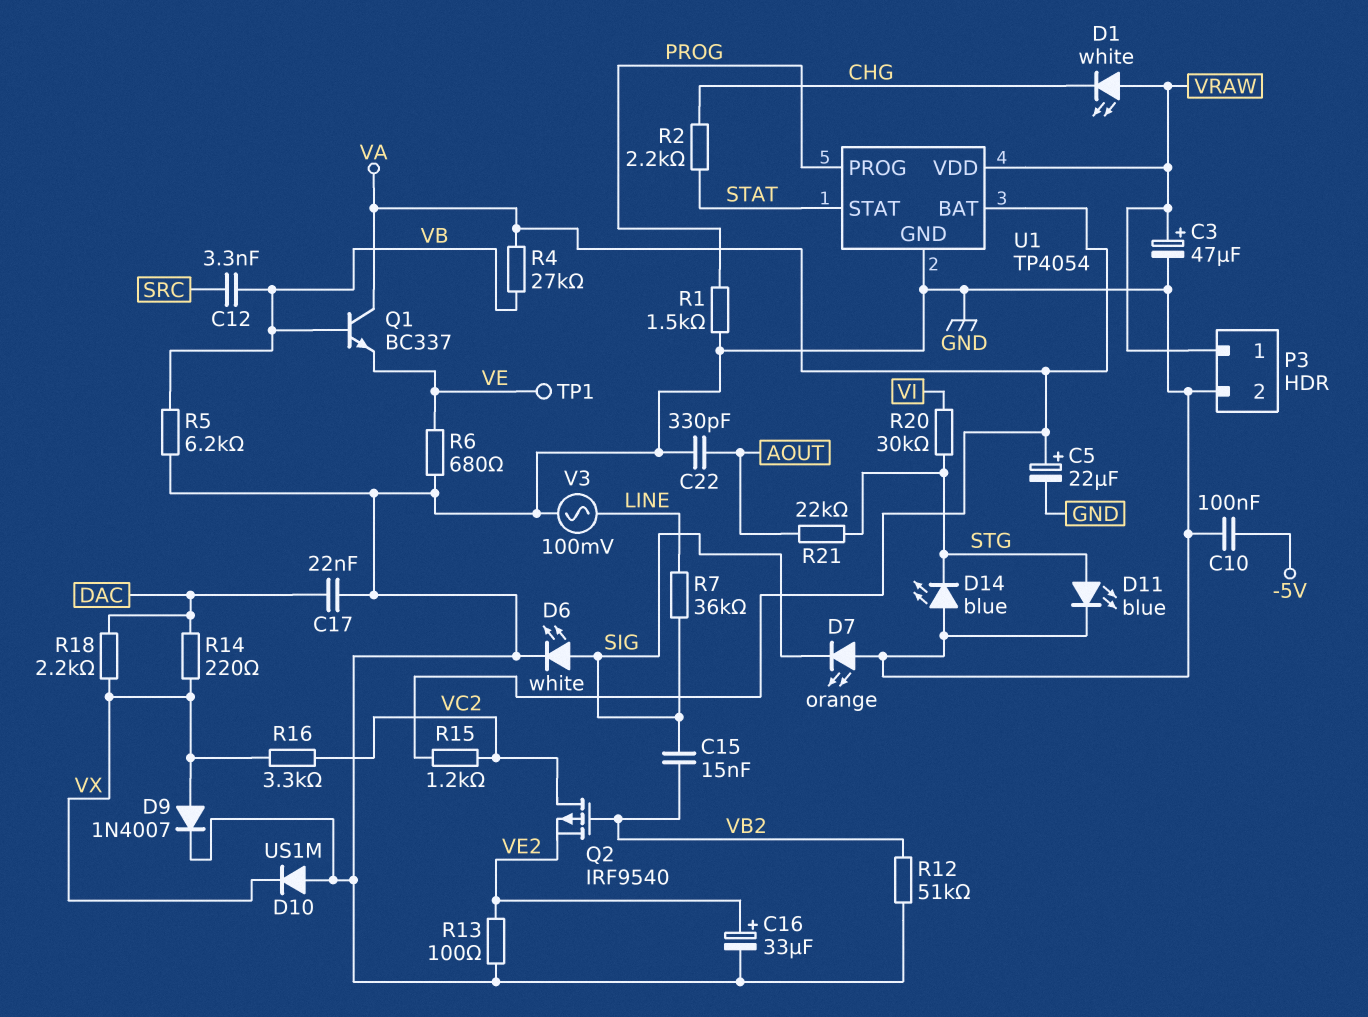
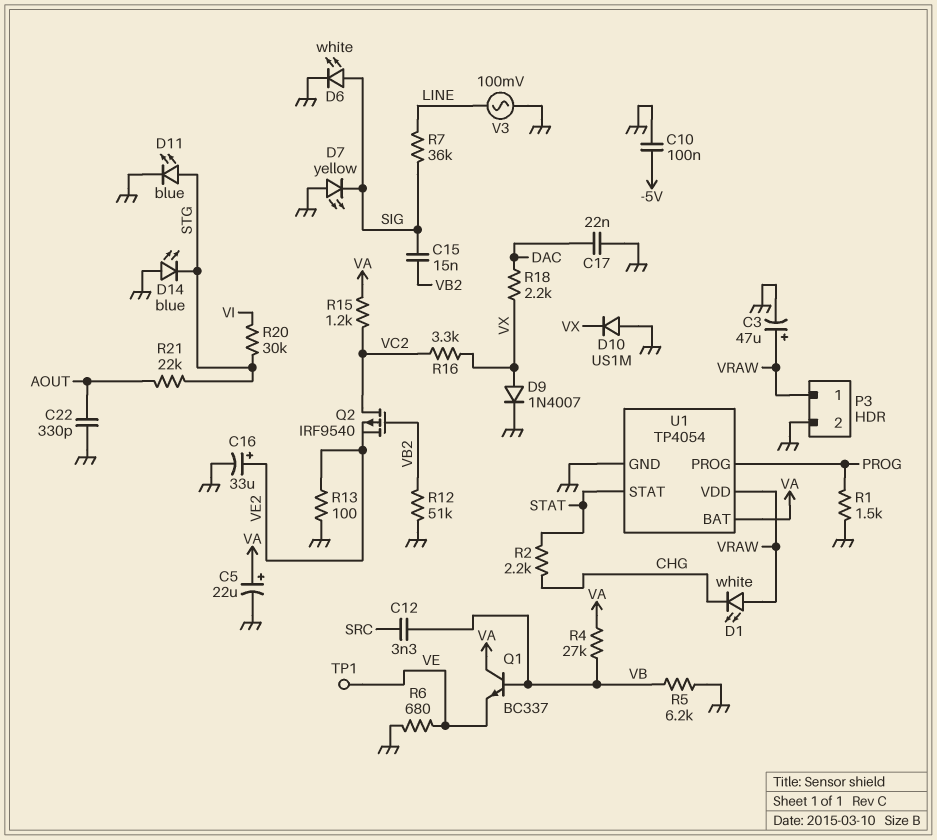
D7: LED orange (A GND, K SIG) -> LED yellow (A GND, K SIG)
R14: 220 (DAC, VX) -> none

